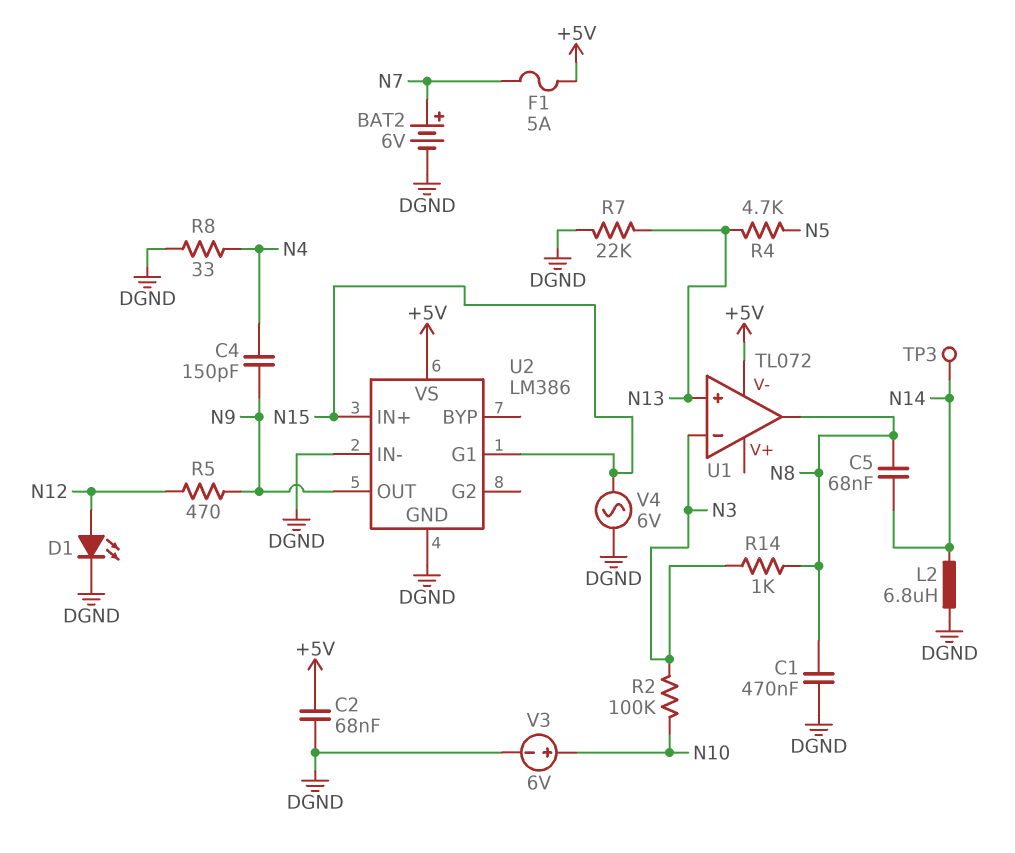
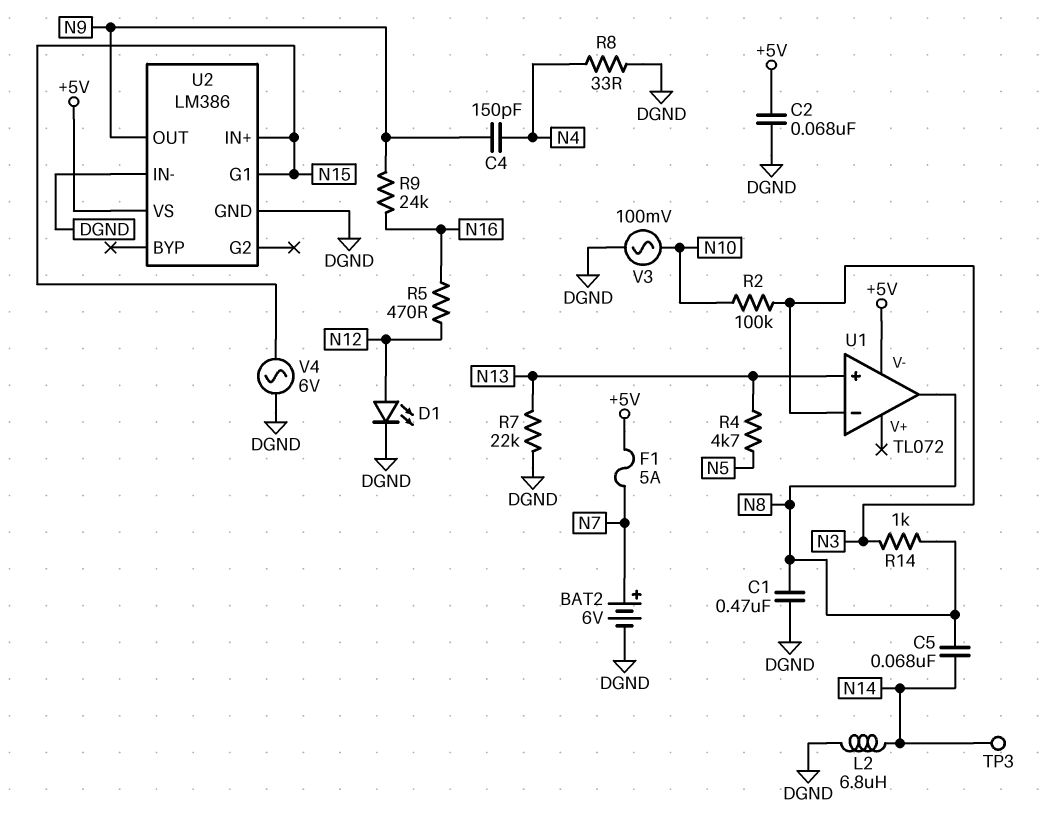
R5: 470 (N9, N12) -> 470 (N12, N16)
R9: none -> 24k (N9, N16)
V3: 6V (plus N10, minus DGND) -> AC 100mV (DGND, N10)

